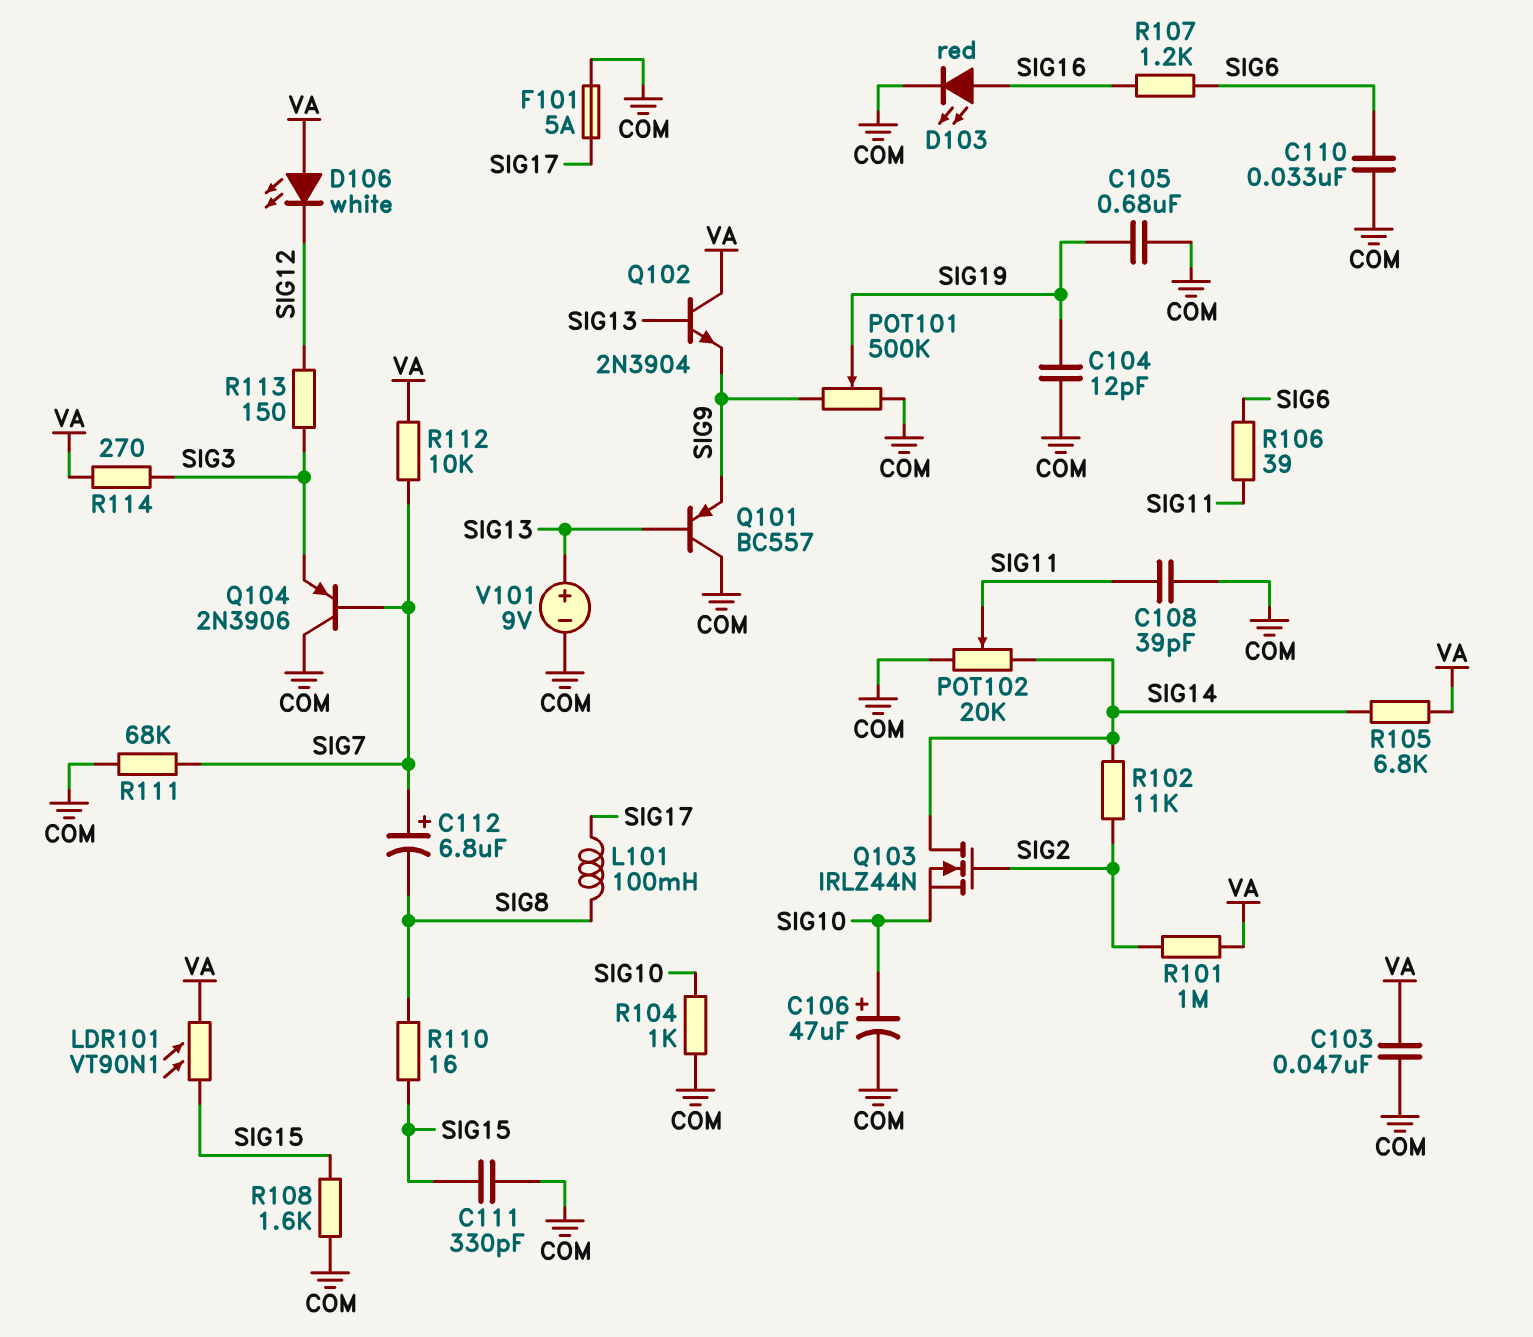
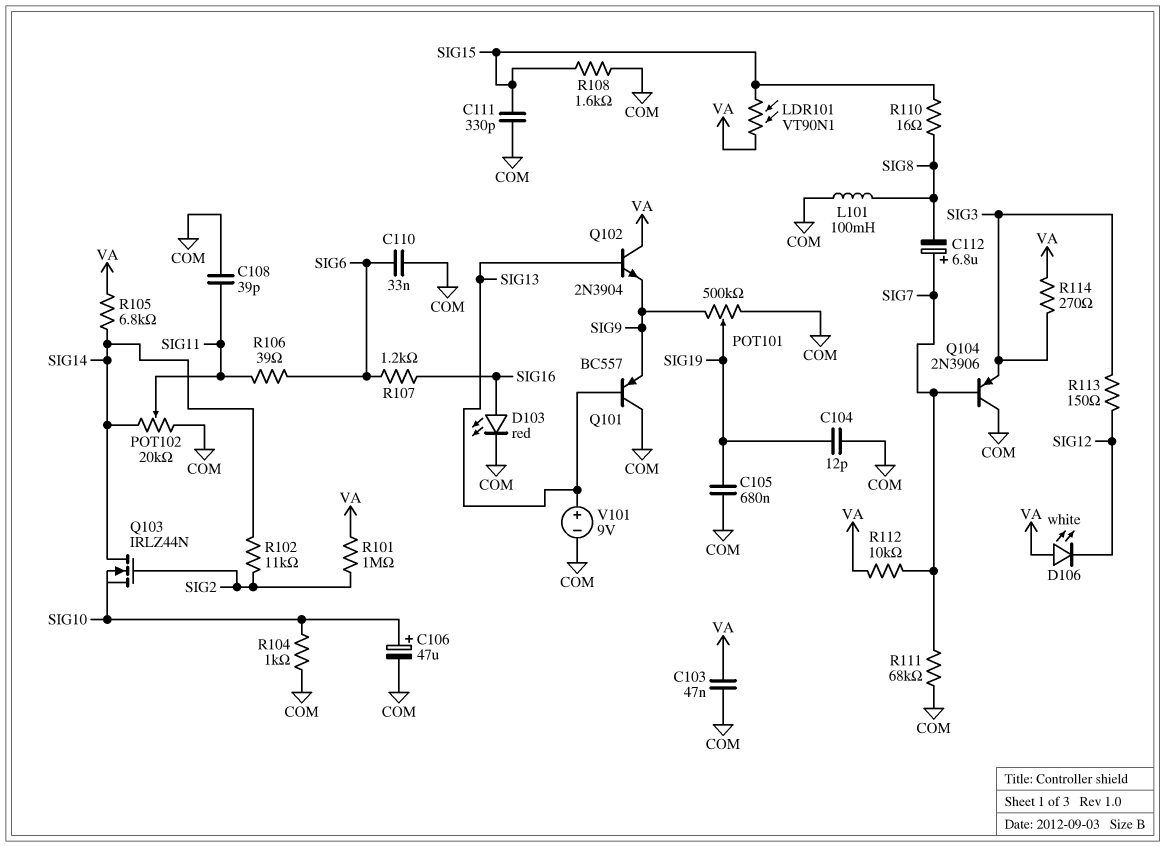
F101: 5A (COM, SIG17) -> none
L101: 100mH (SIG8, SIG17) -> 100mH (COM, SIG8)

